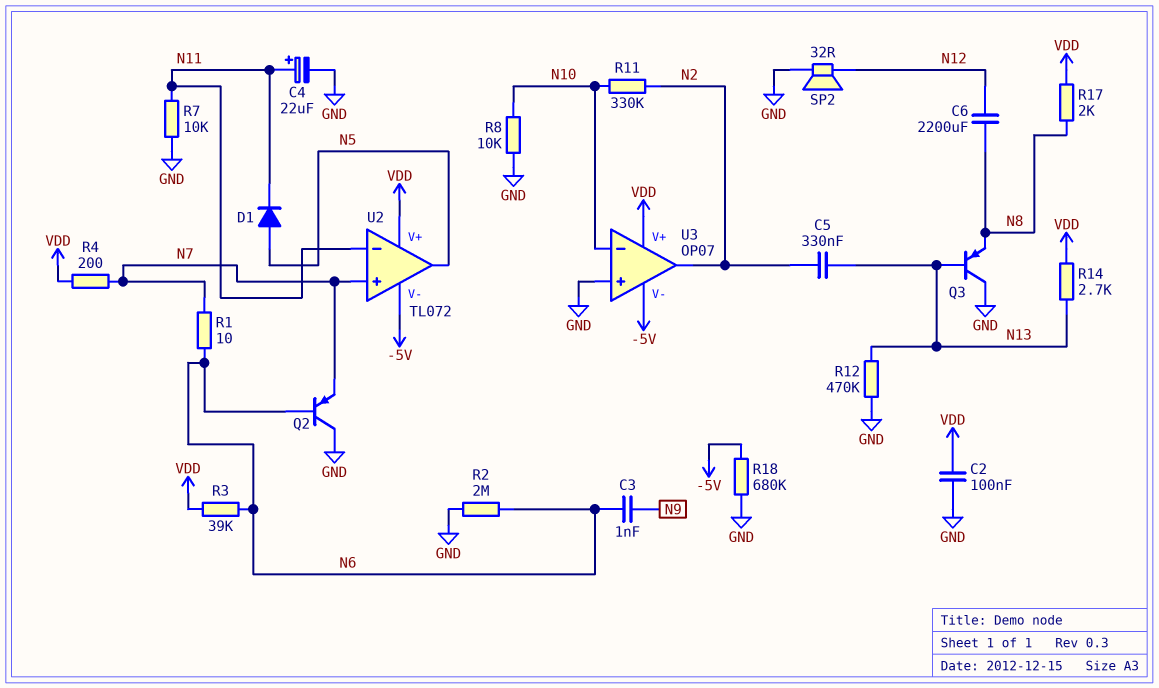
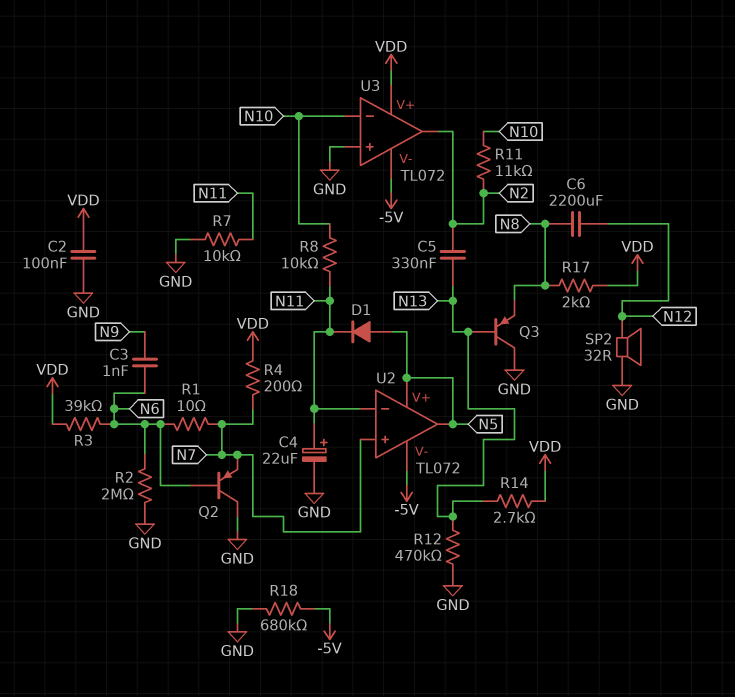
R8: 10k (GND, N10) -> 10k (N10, N11)
R11: 330k (N2, N10) -> 11k (N2, N10)
U2 pin V+: VDD -> N5
U3: OP07 -> TL072

